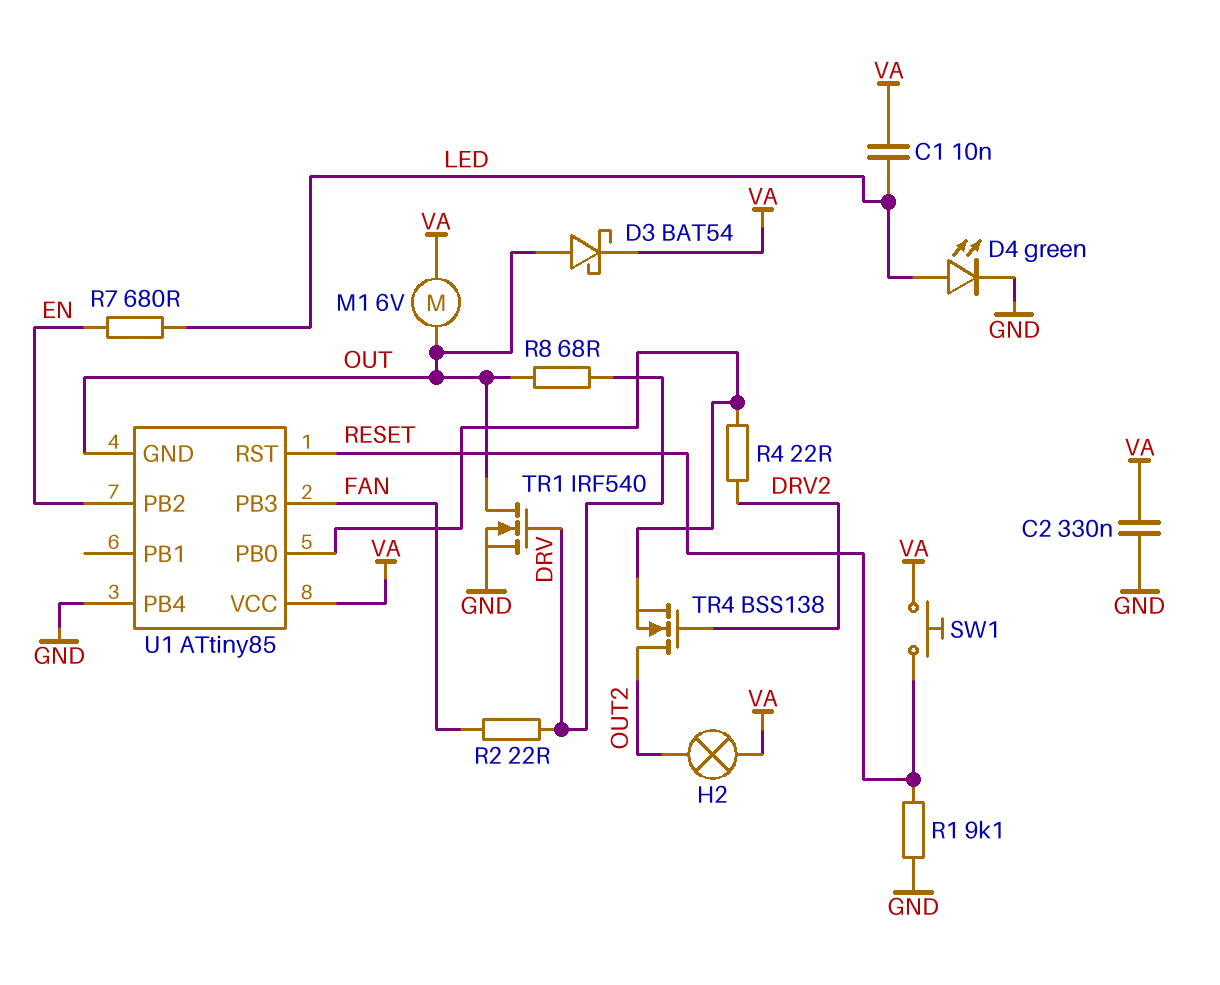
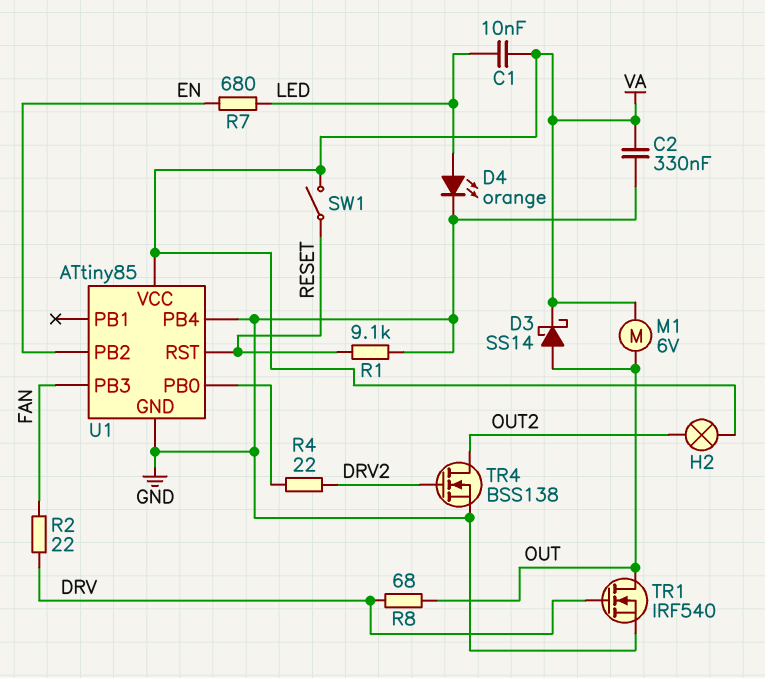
D3: schottky BAT54 (A OUT, K VA) -> schottky SS14 (A OUT, K VA)
D4: LED green (A LED, K GND) -> LED orange (A LED, K GND)
SW1: button (RESET, VA) -> switch (RESET, VA)
TR4: NMOS BSS138 (G DRV2, D OUT2, S U1/PB0) -> NMOS BSS138 (G DRV2, D OUT2, S GND)
U1 pin GND: OUT -> GND

